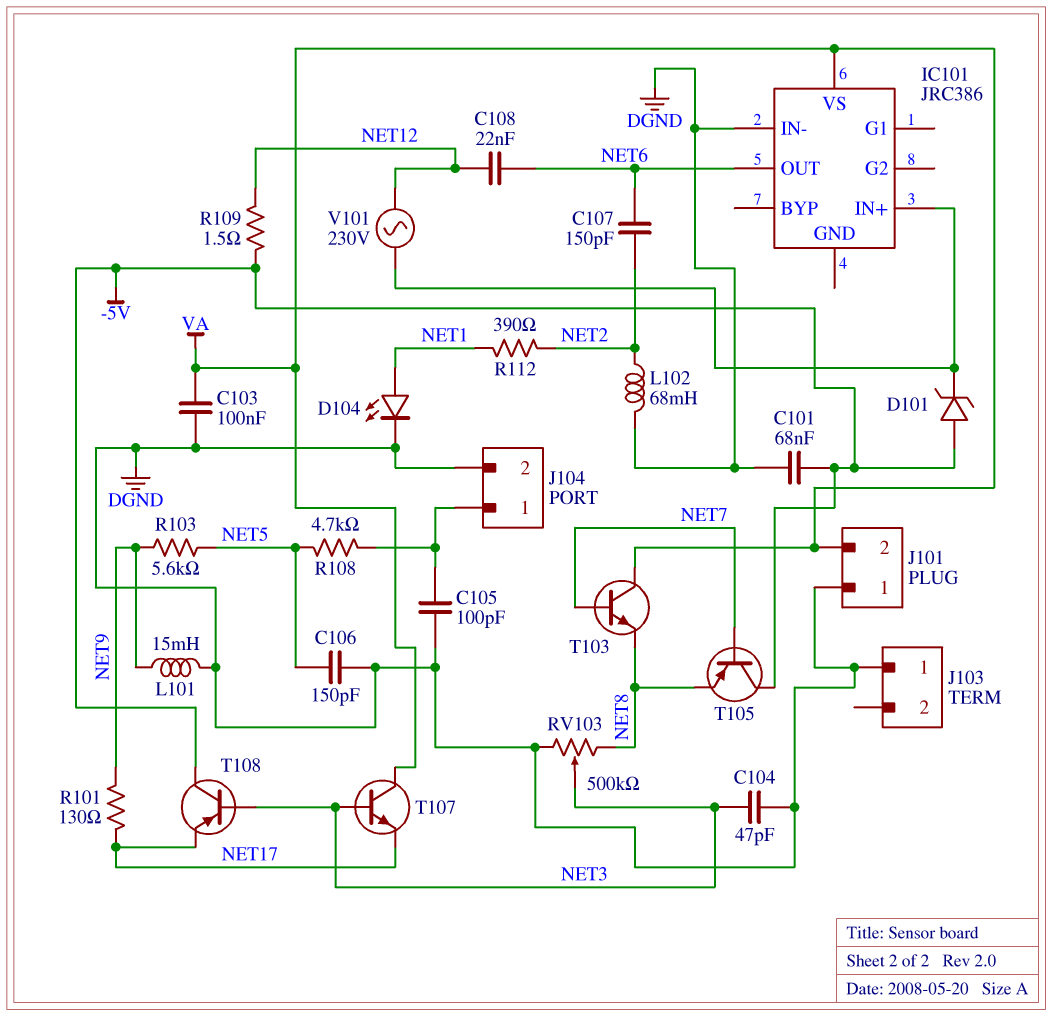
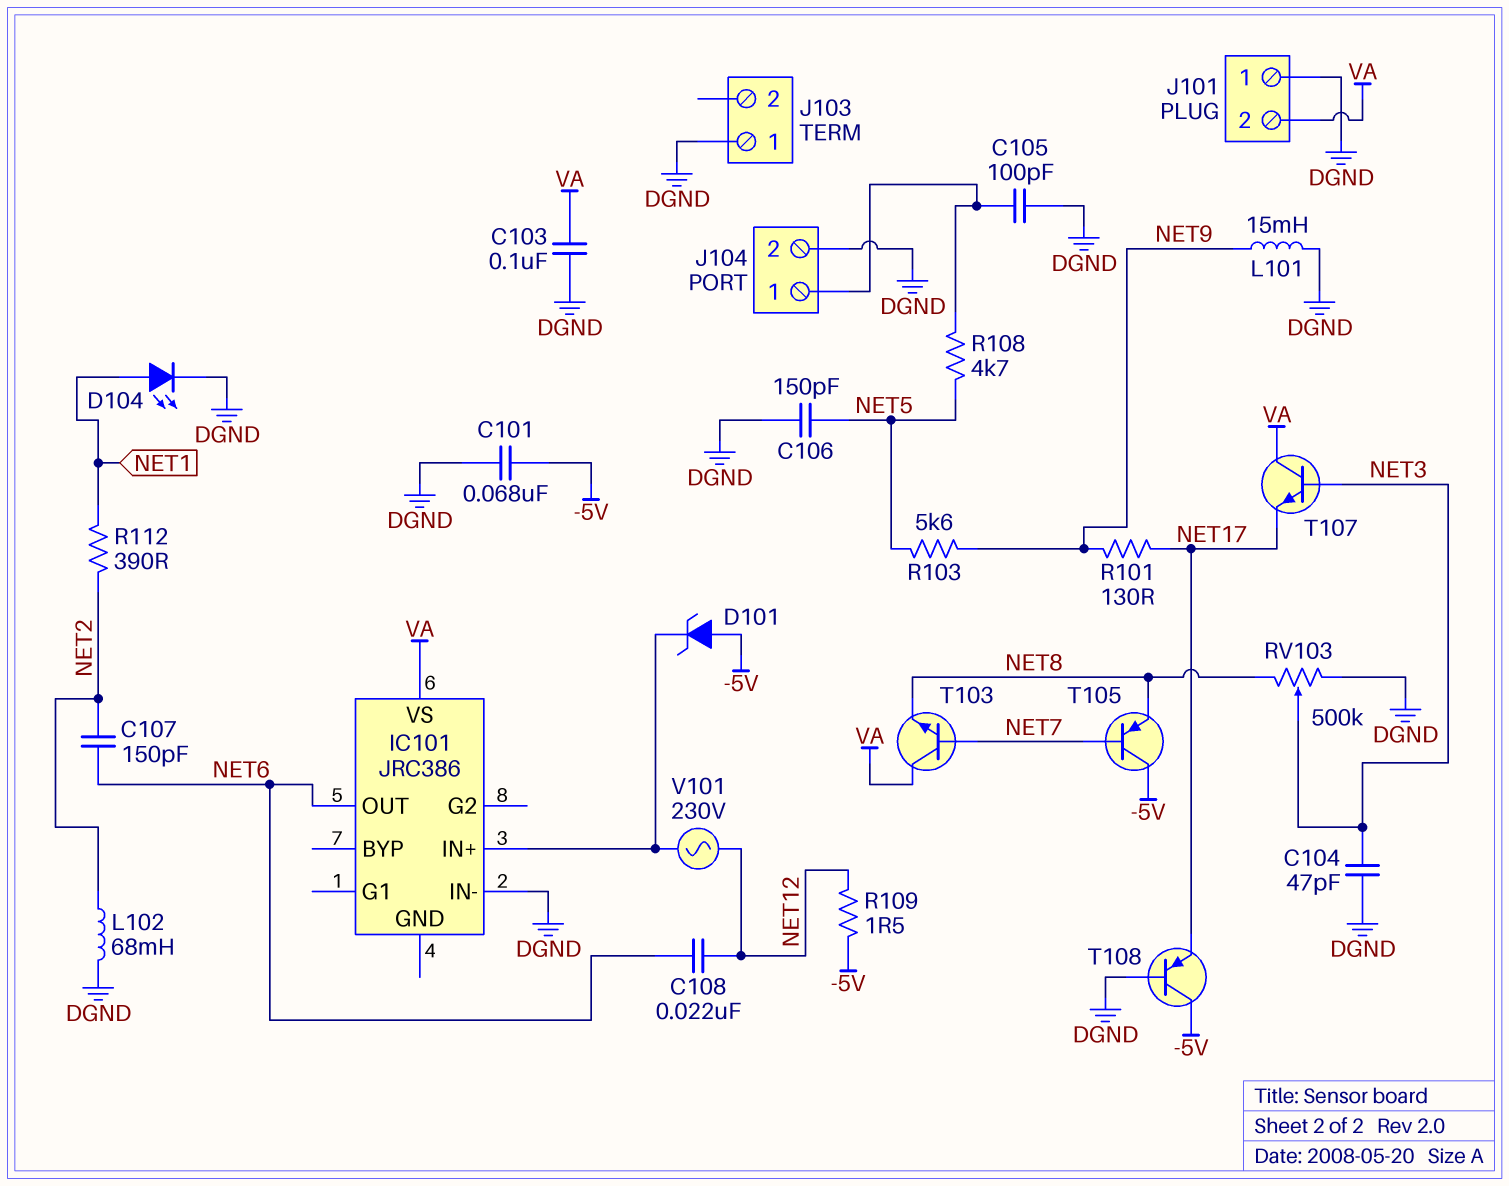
T108: PNP (B NET3, C -5V, E NET17) -> PNP (B DGND, C -5V, E NET17)

